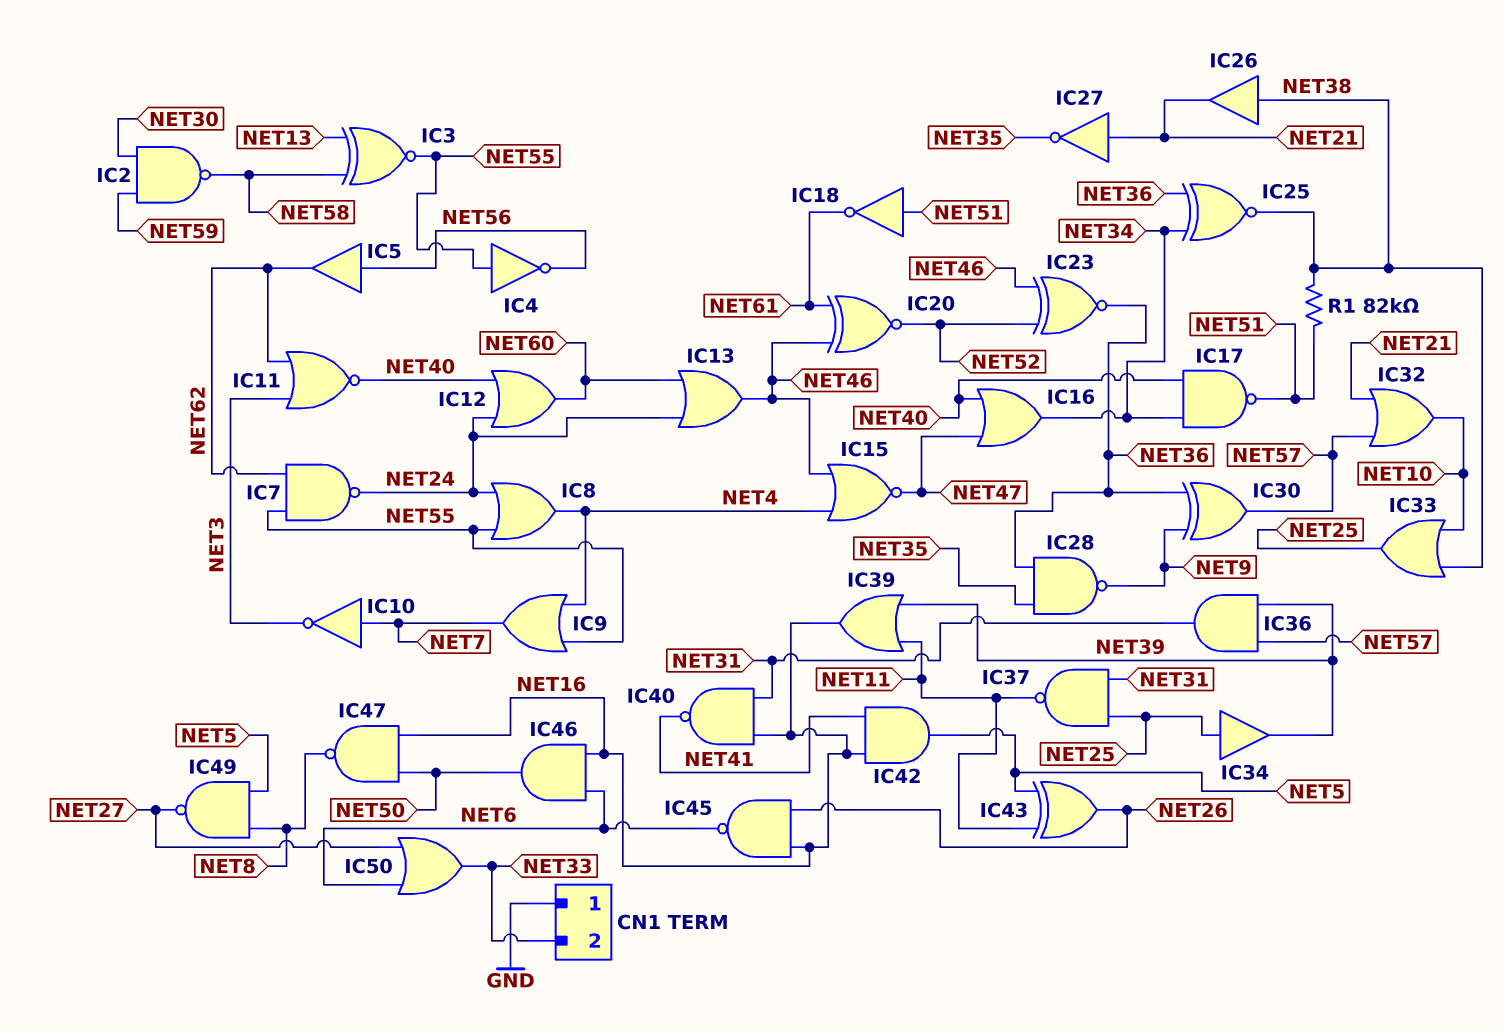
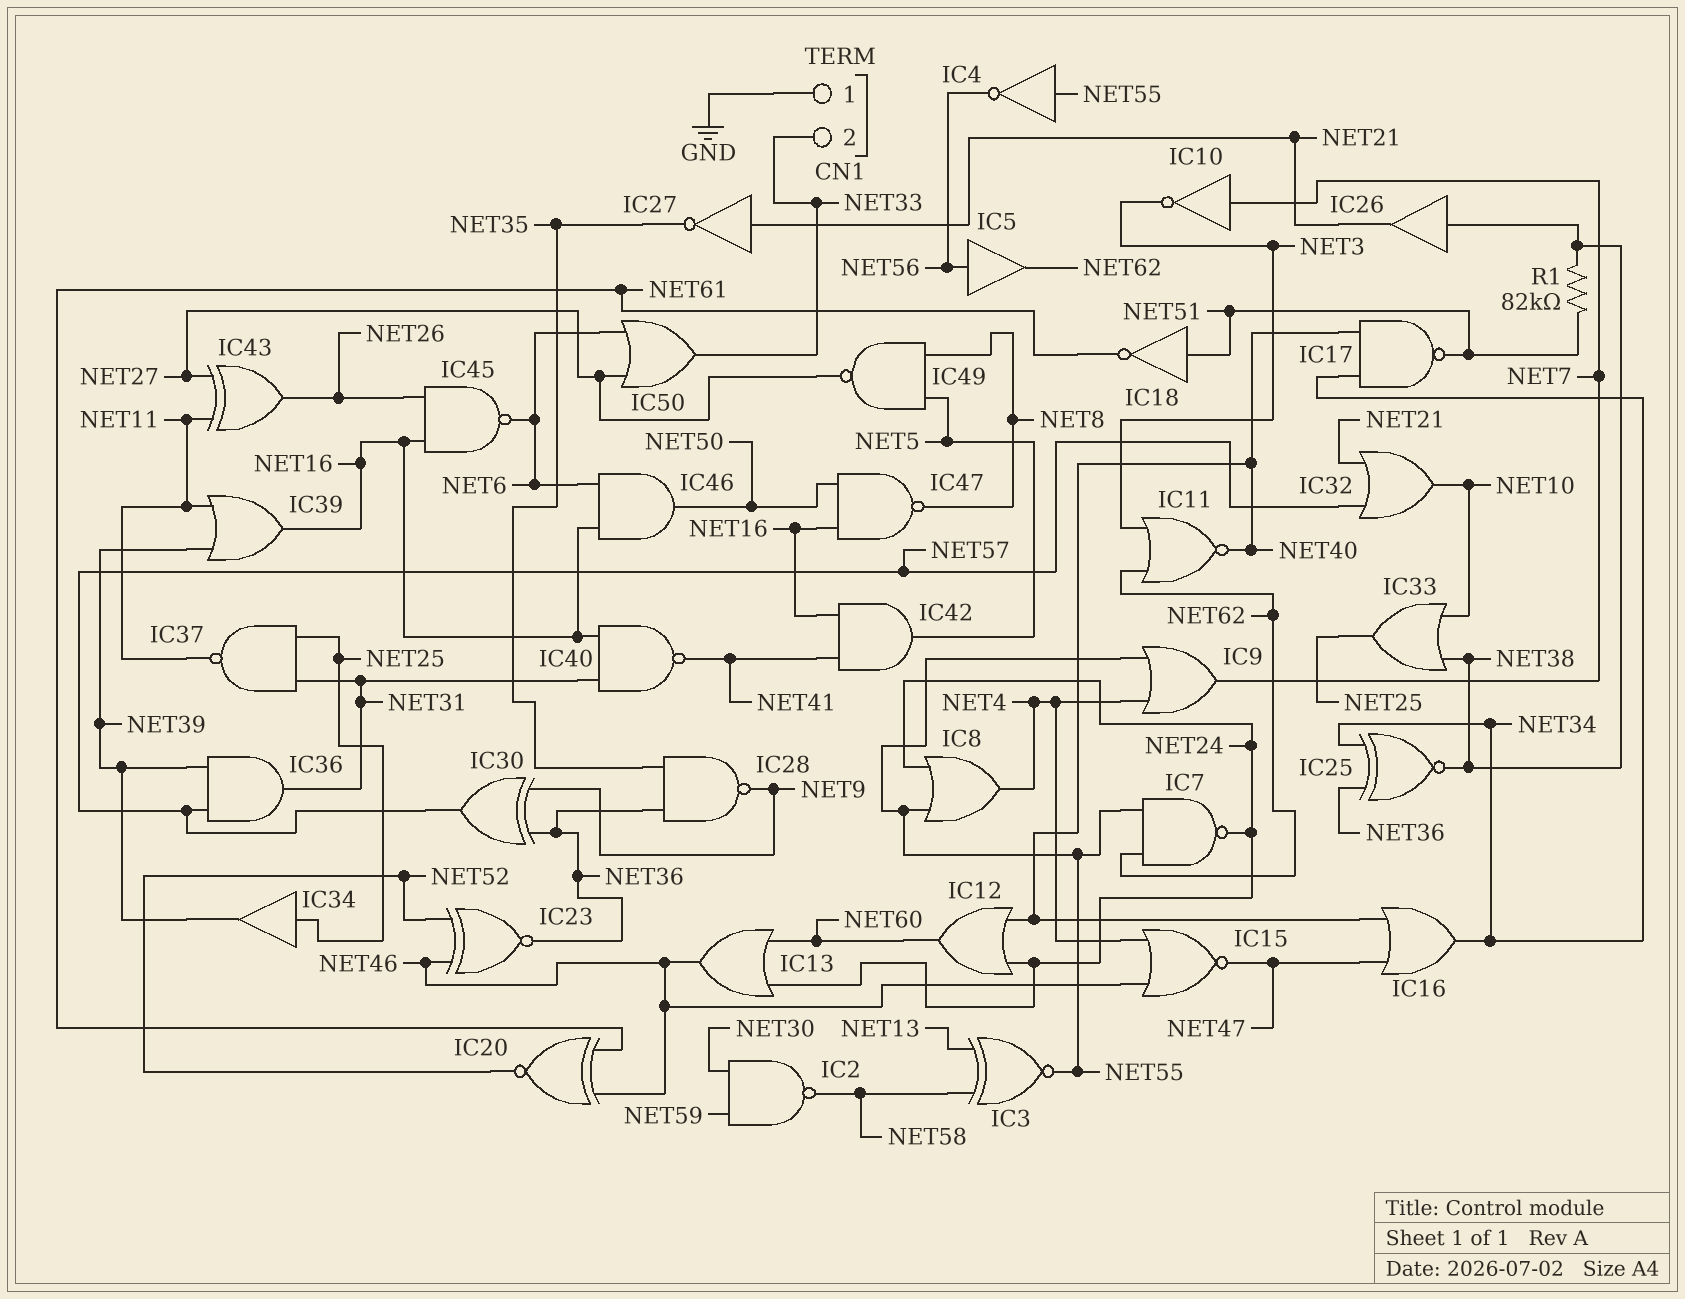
IC43: XOR (in NET5, in NET11, out NET26) -> XOR (in NET11, in NET27, out NET26)

